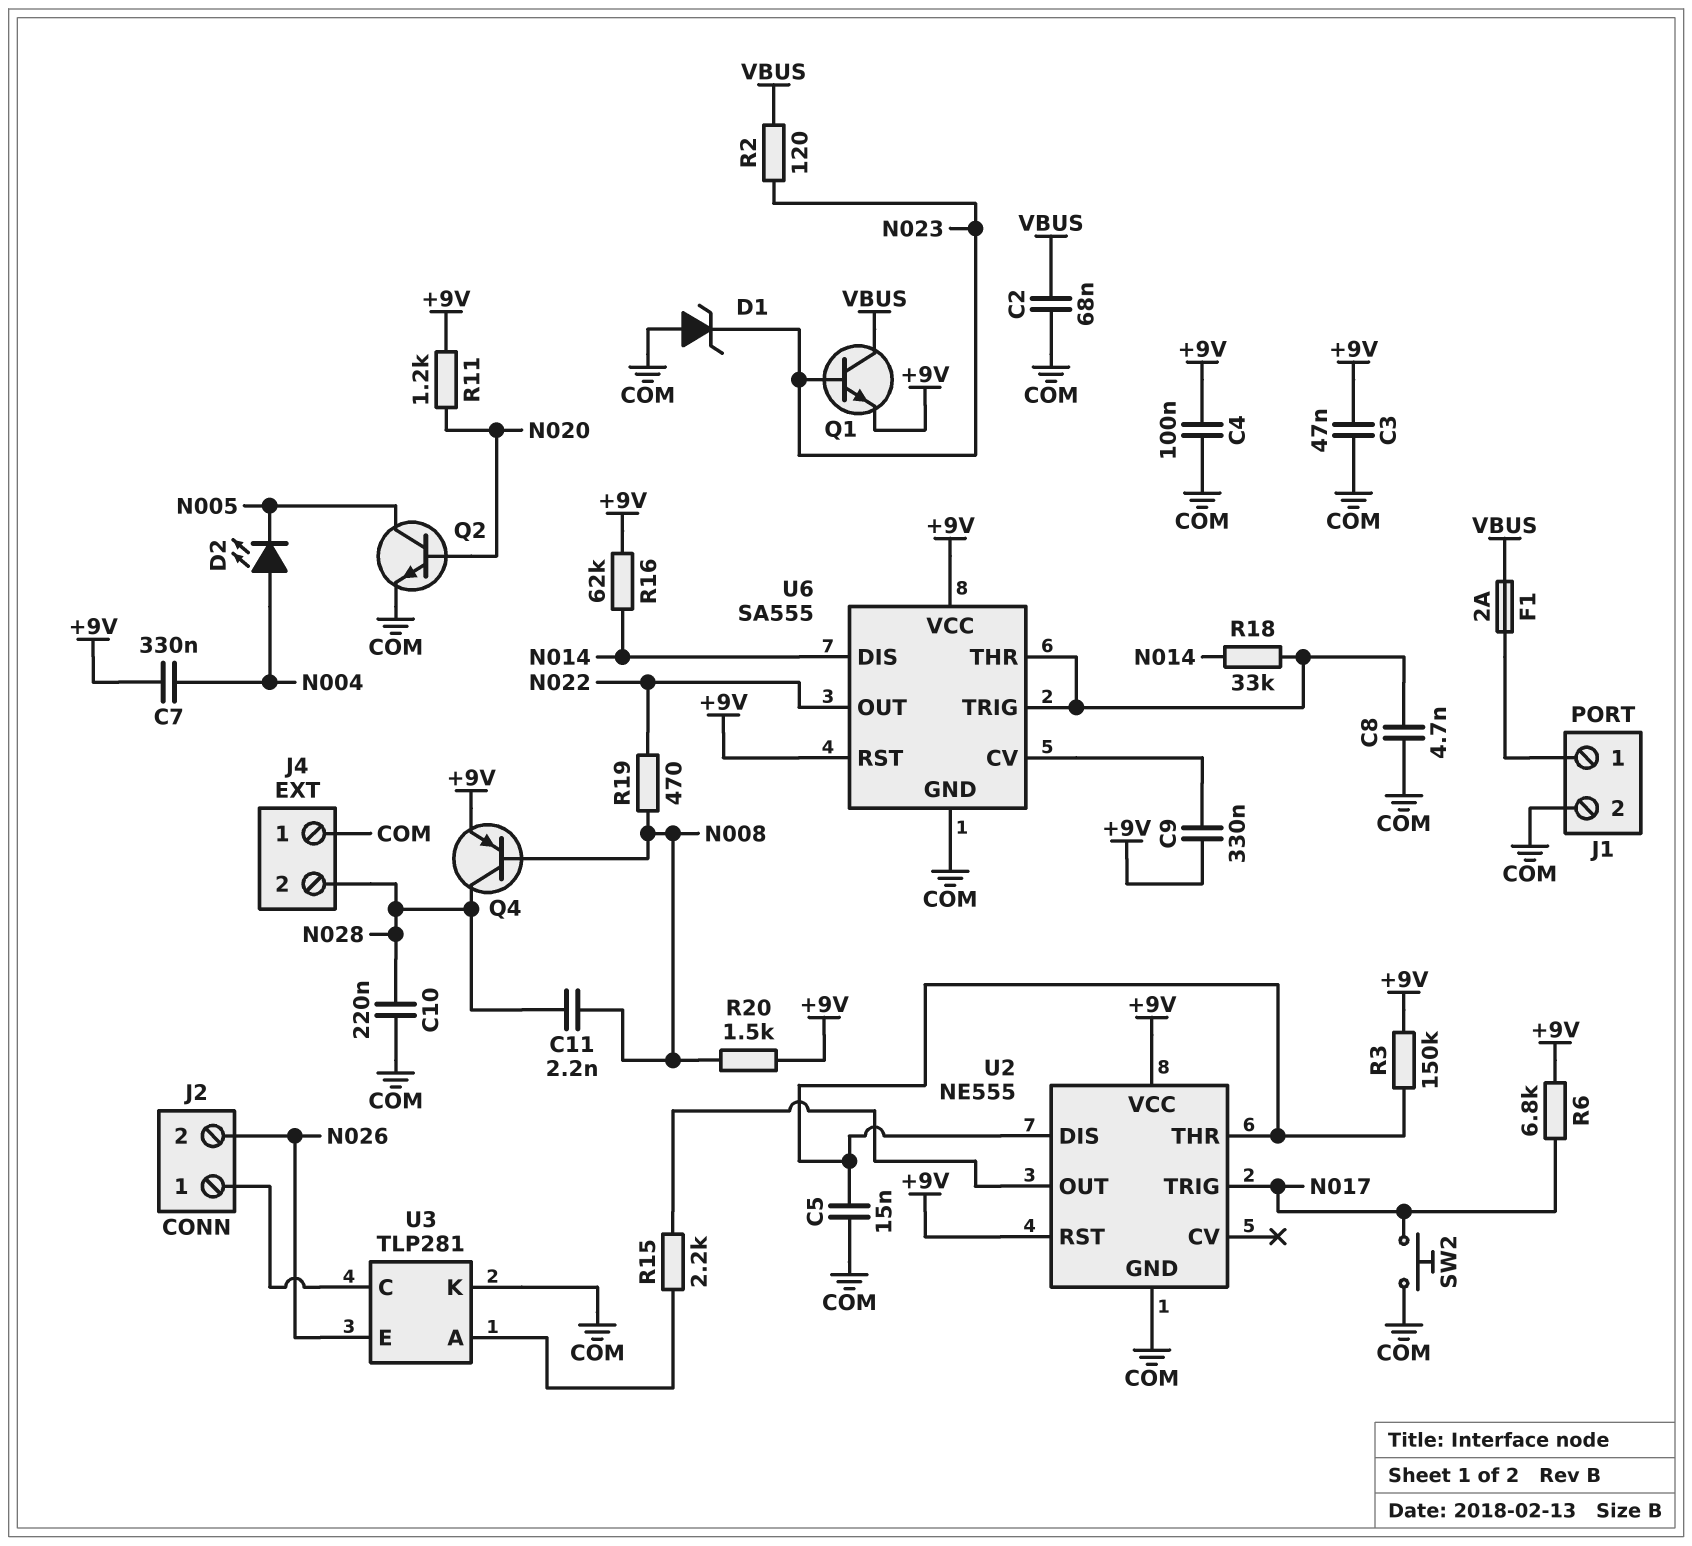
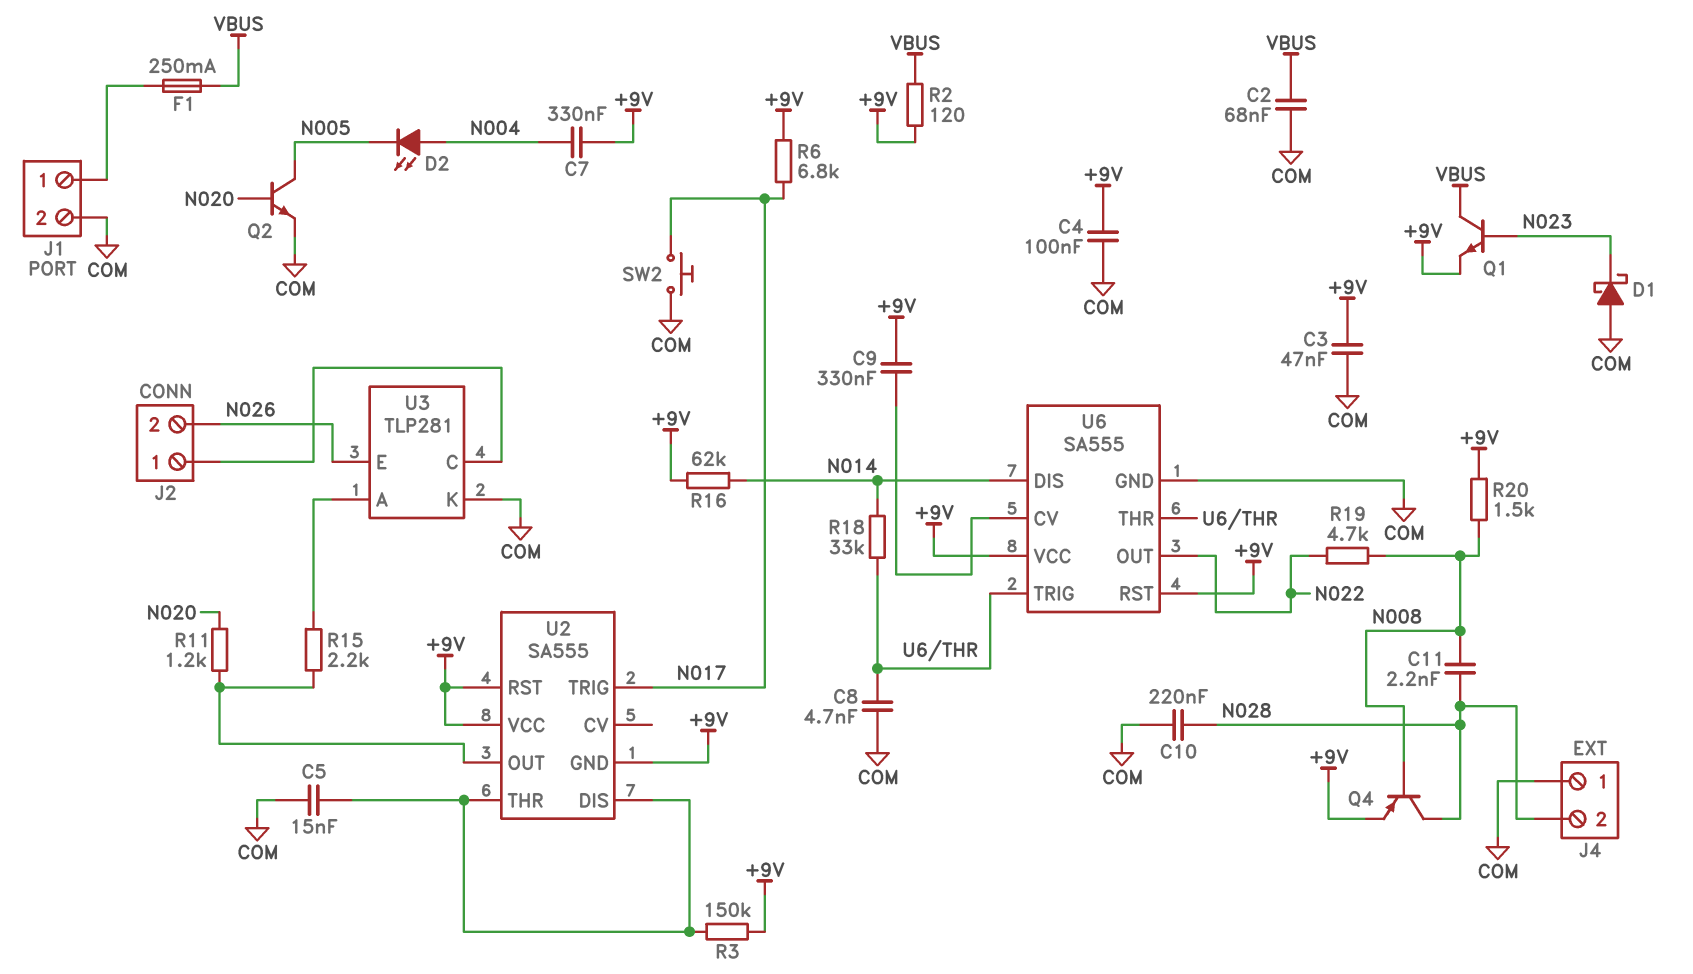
D1: zener (A COM, K N023) -> schottky (A COM, K N023)
F1: 2A (J1/1, VBUS) -> 250mA (J1/1, VBUS)
R2: 120 (N023, VBUS) -> 120 (+9V, VBUS)
R11: 1.2k (+9V, N020) -> 1.2k (N020, U2/OUT)
R19: 470 (N008, N022) -> 4.7k (N008, N022)
U2: NE555 -> SA555
U2 pin GND: COM -> +9V

